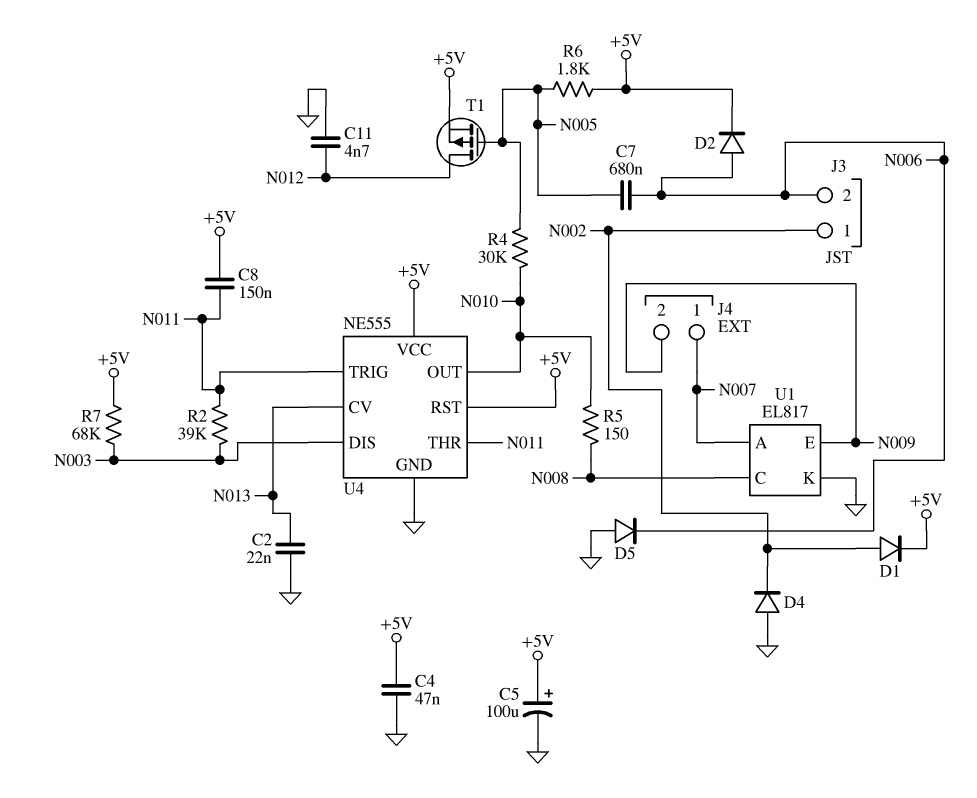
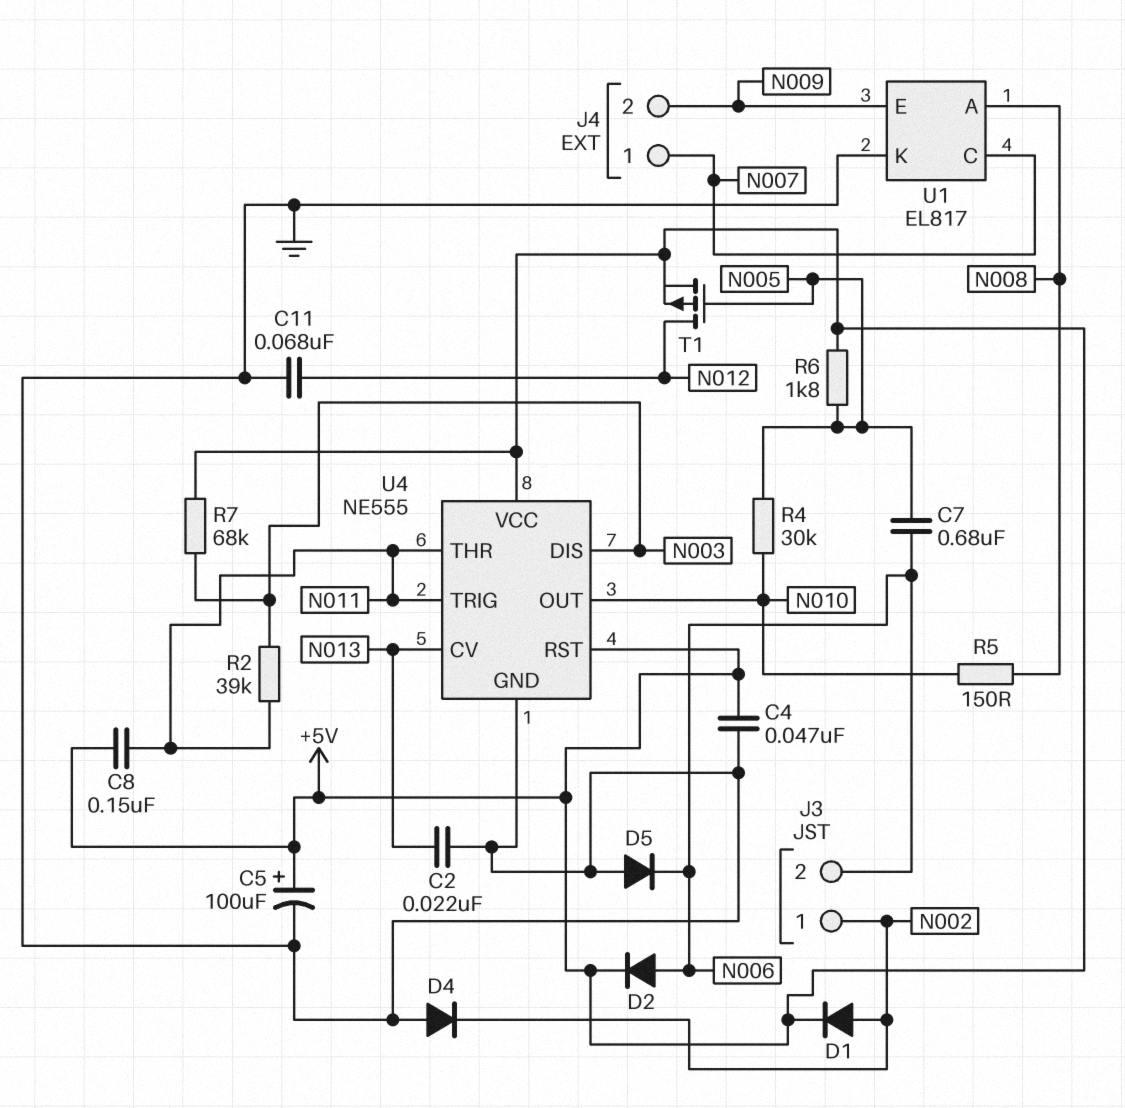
C11: 4.7nF (GND, N012) -> 68nF (GND, N012)
U1 pin A: N007 -> N008
U1 pin C: N008 -> N007

